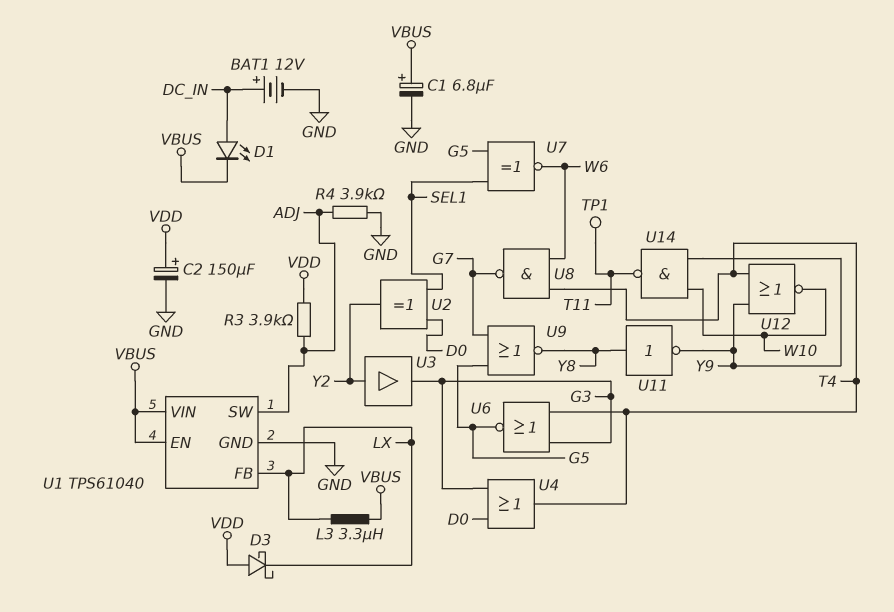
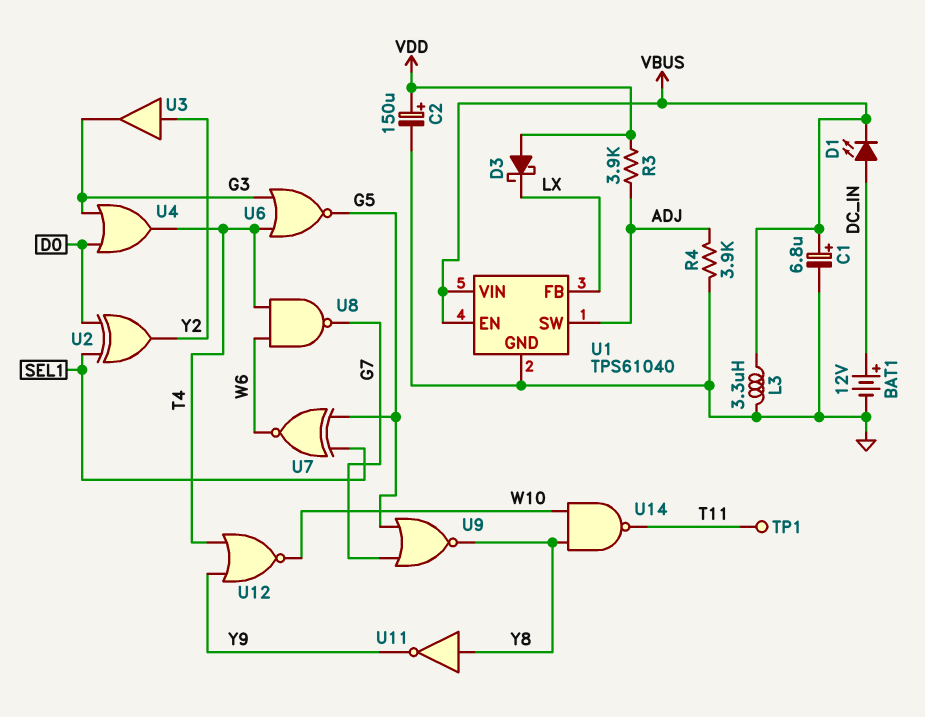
L3: 3.3uH (LX, VBUS) -> 3.3uH (GND, VBUS)
U14: NAND (in W10, in Y9, out T11) -> NAND (in W10, in Y8, out T11)

